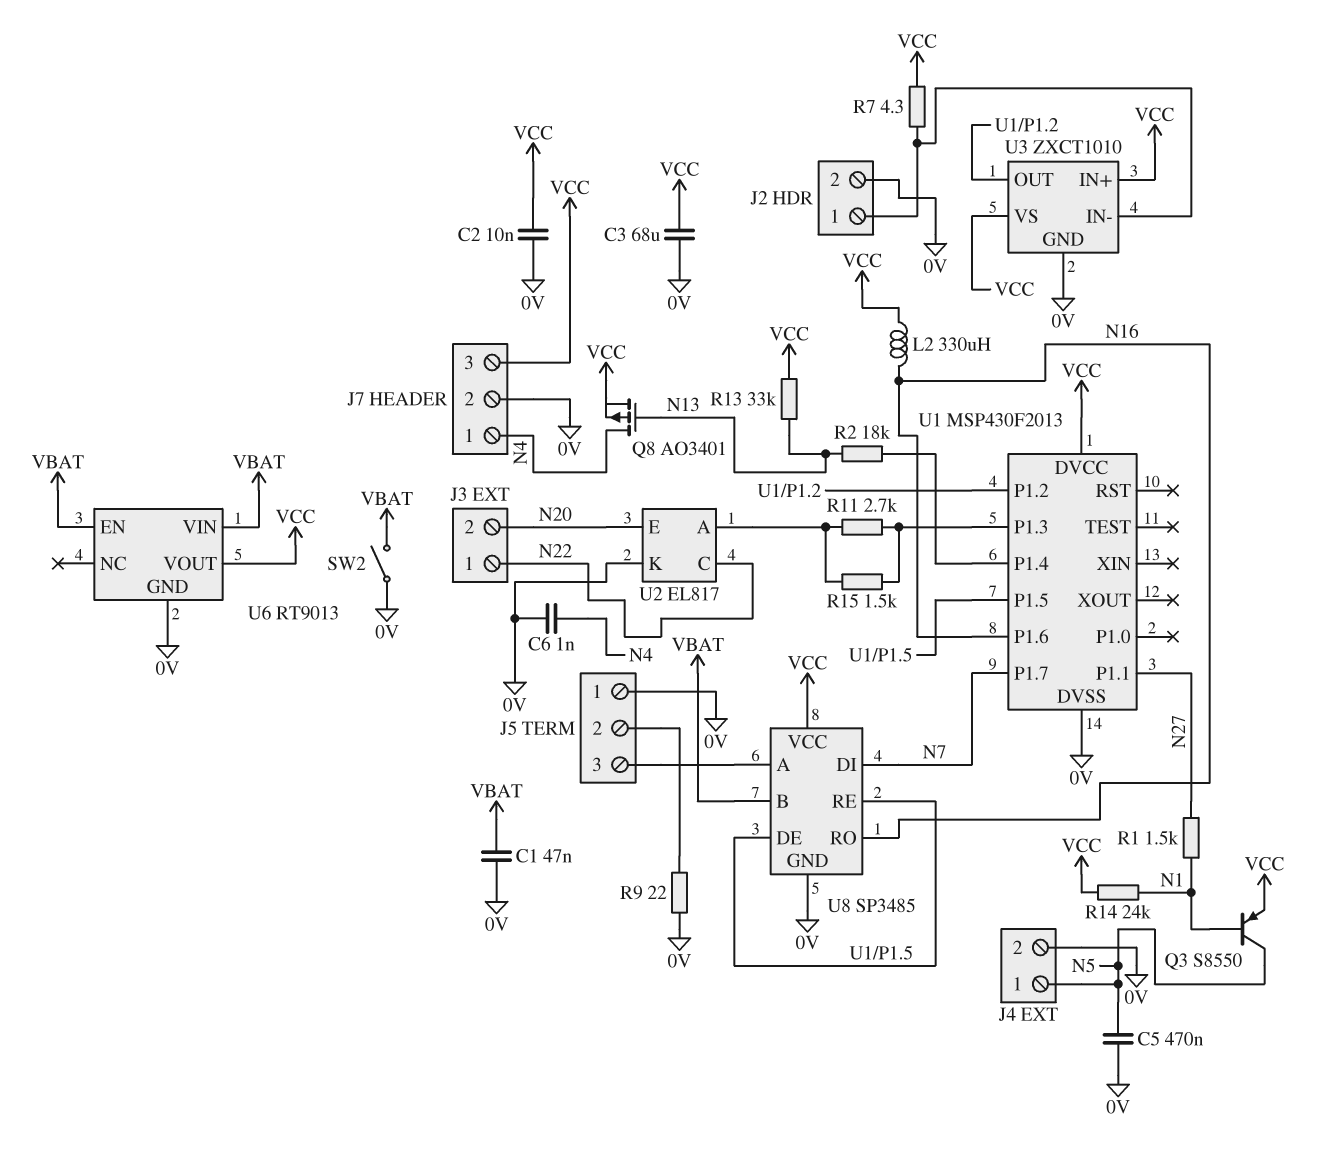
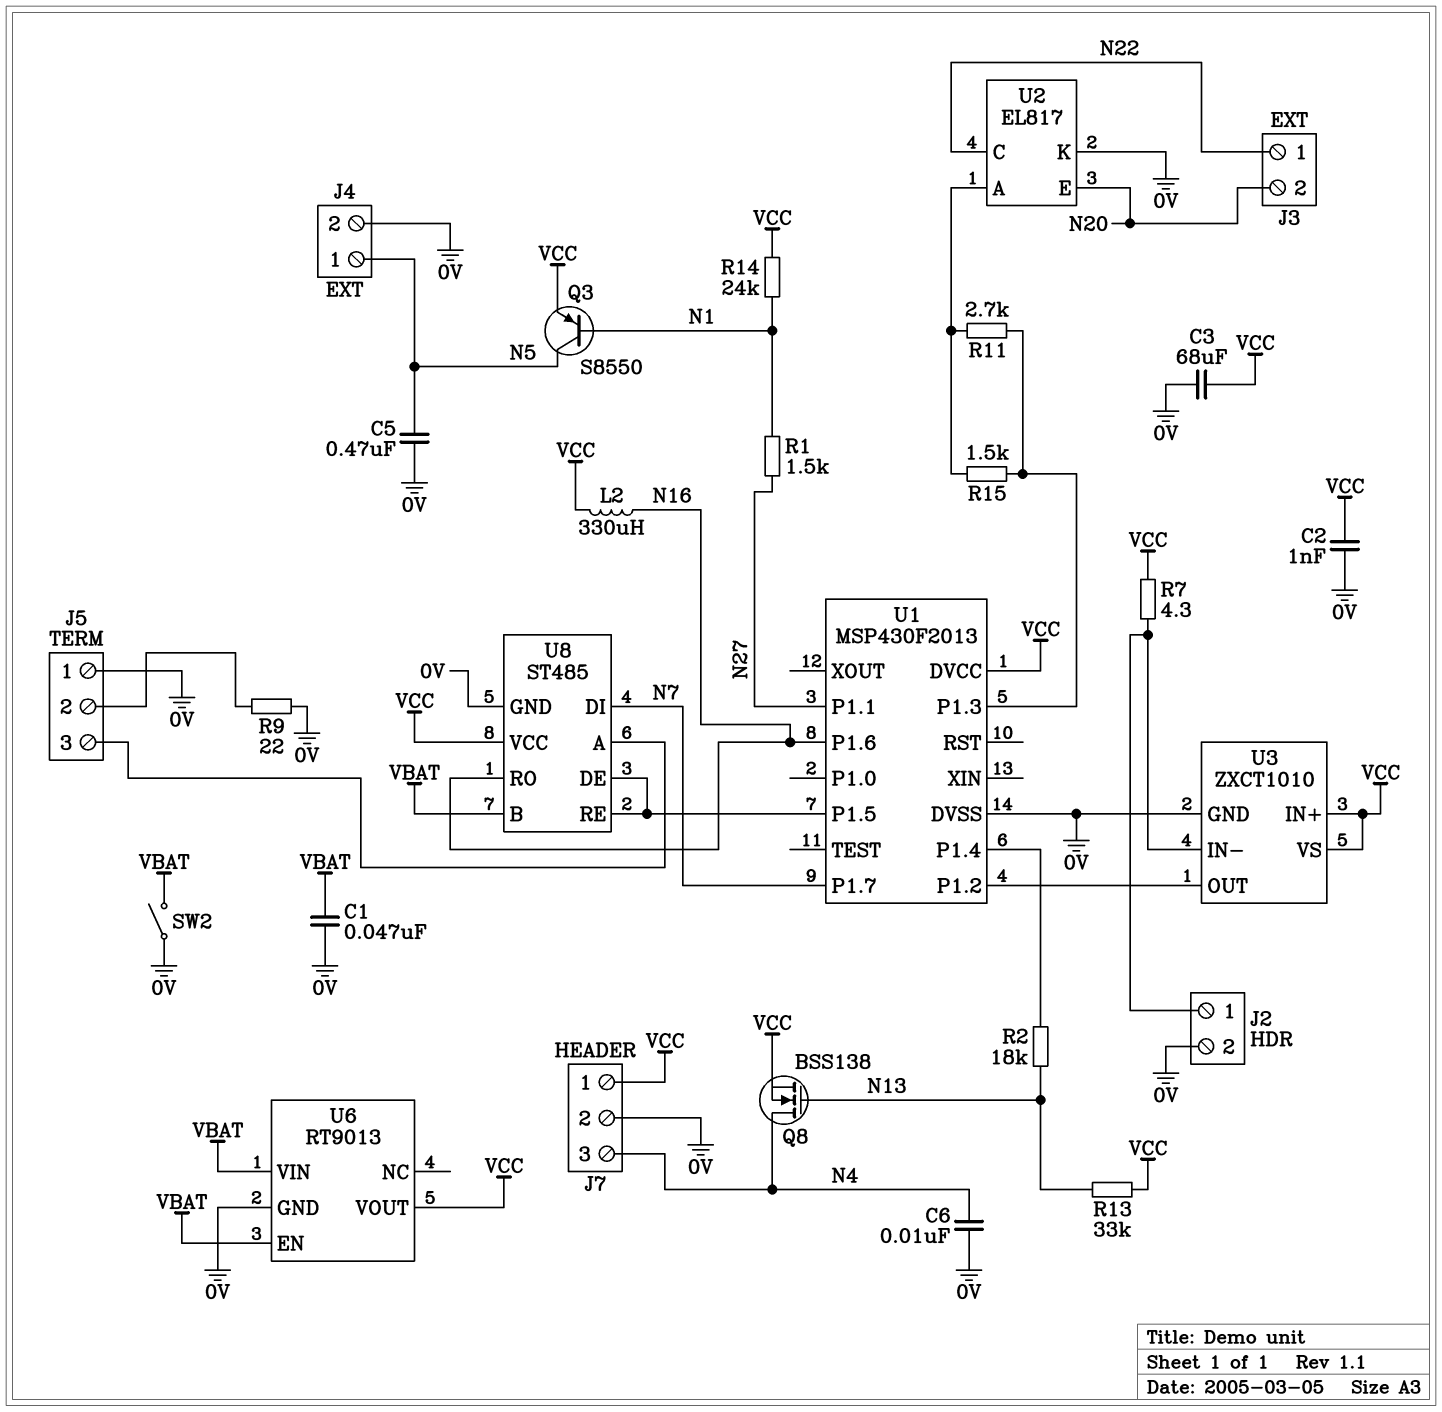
C2: 10nF (0V, VCC) -> 1nF (0V, VCC)
C6: 1nF (0V, N4) -> 10nF (0V, N4)
J7 pin 1: N4 -> VCC
J7 pin 3: VCC -> N4
Q8: PMOS AO3401 (G N13, D N4, S VCC) -> NMOS BSS138 (G N13, D N4, S VCC)
U8: SP3485 -> ST485

